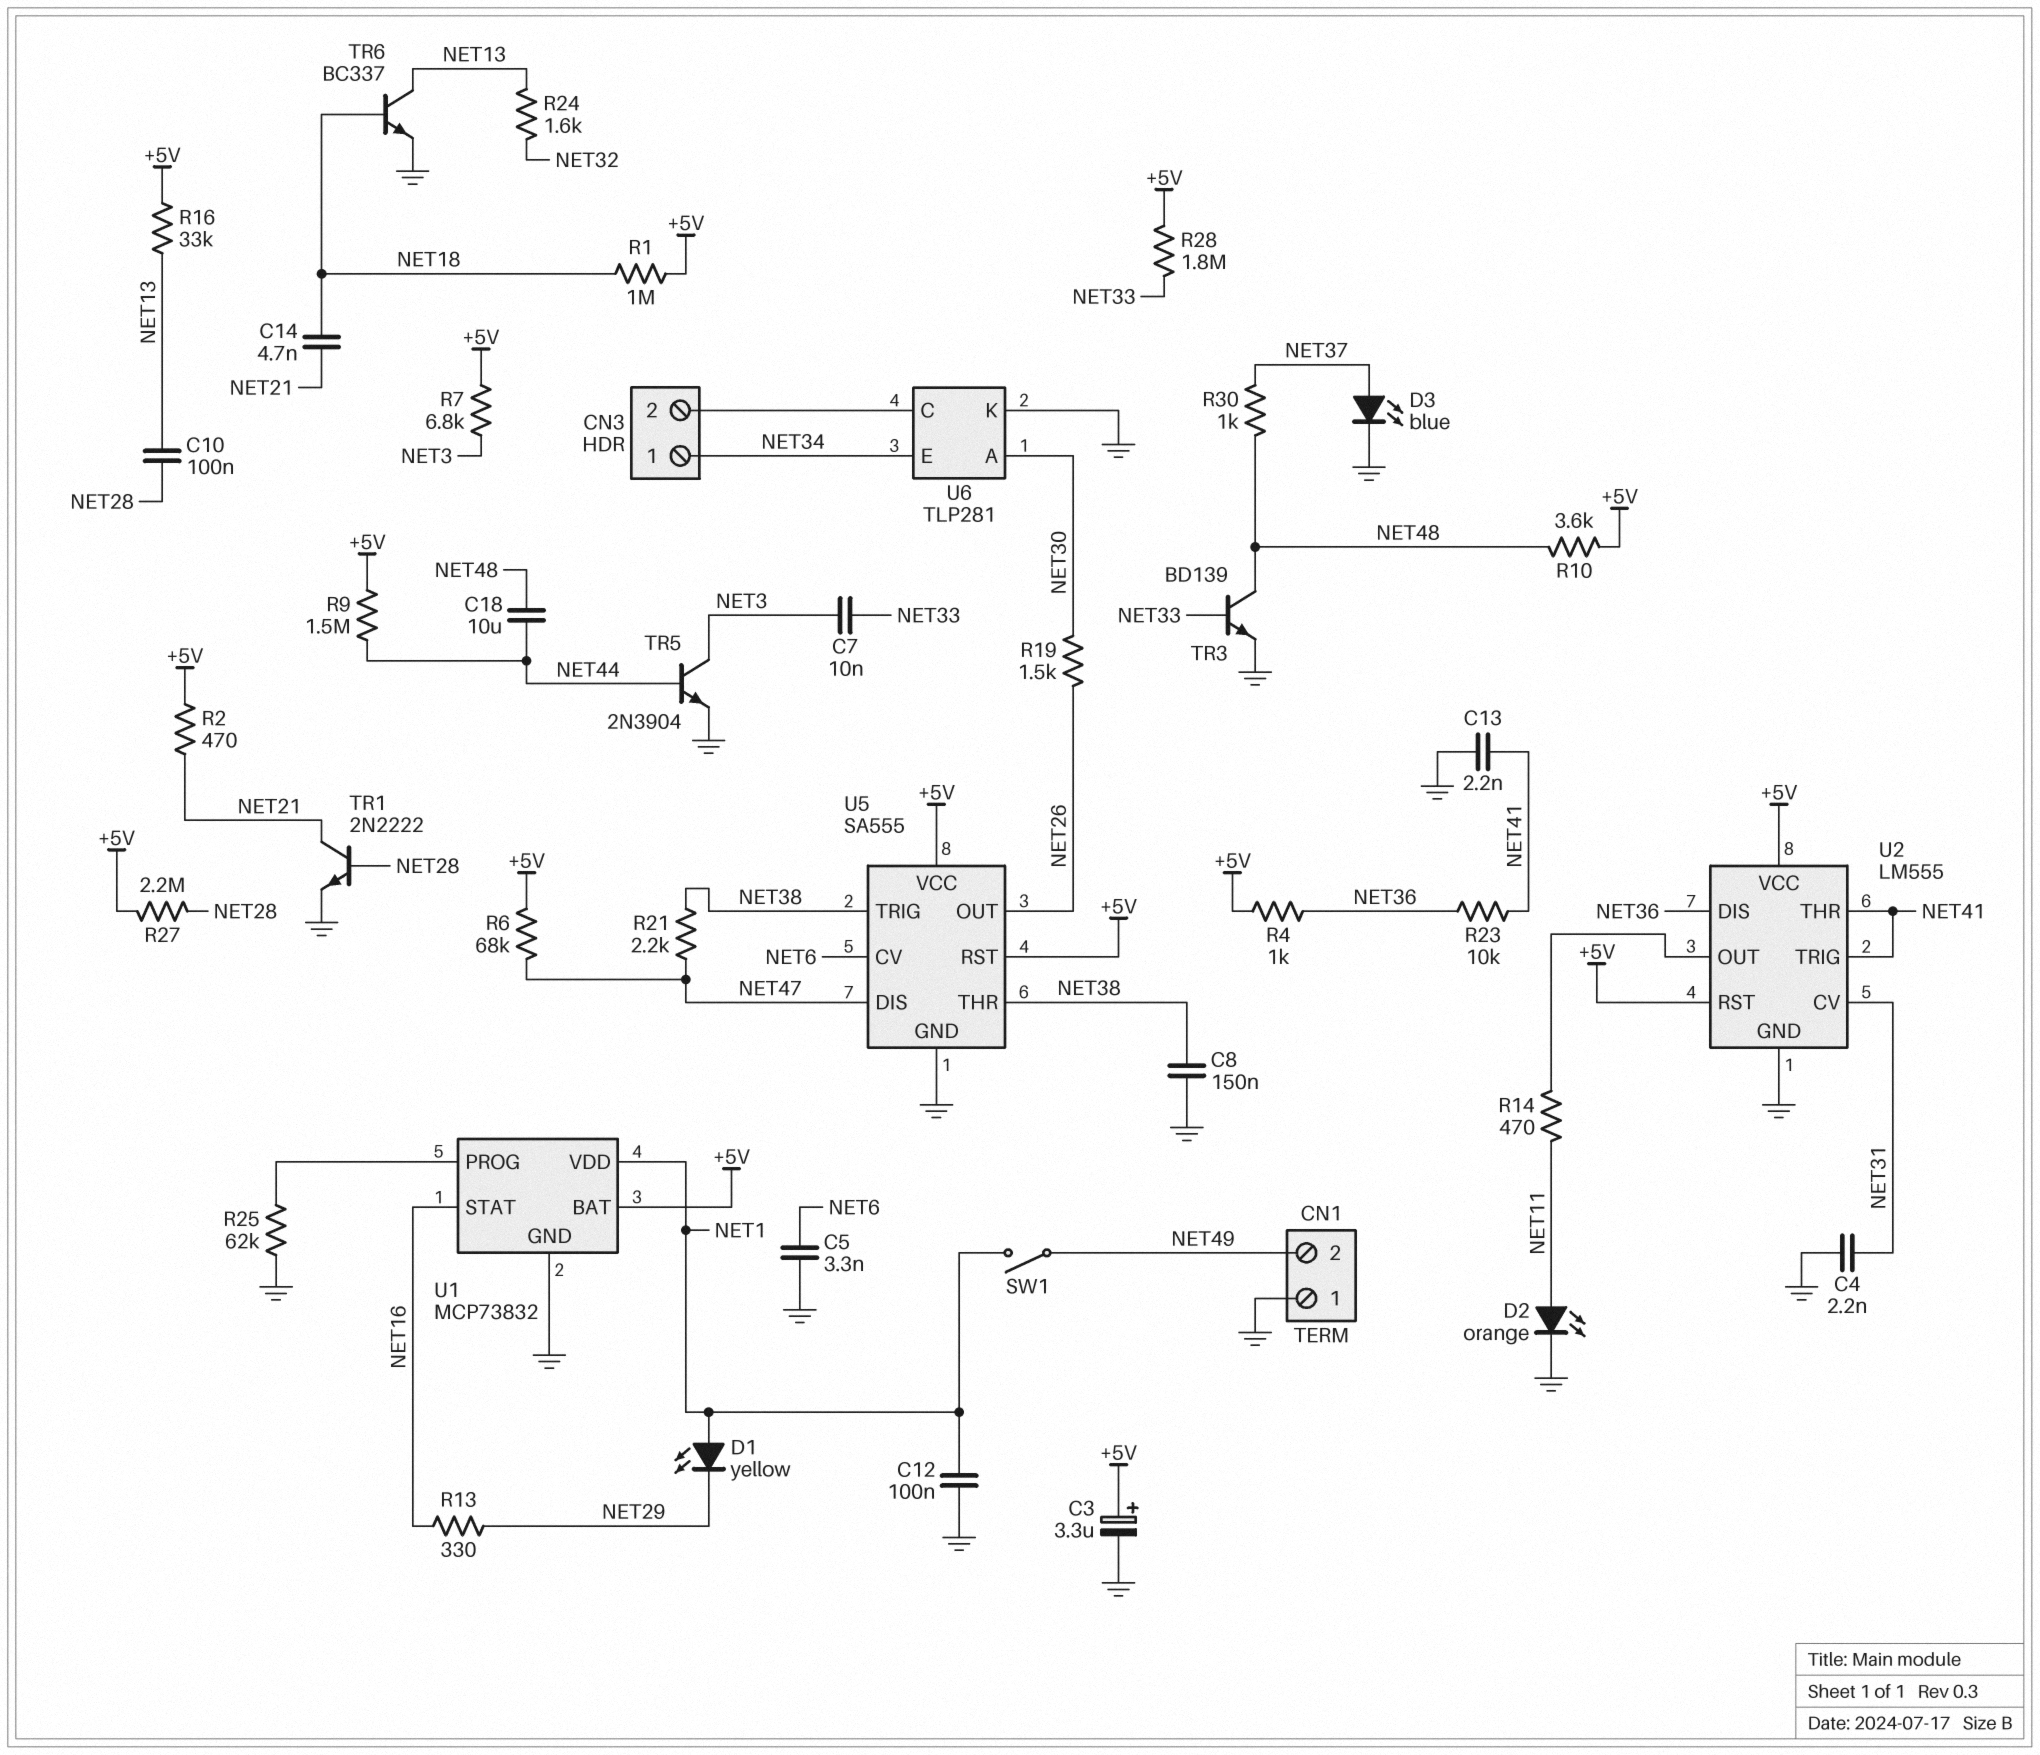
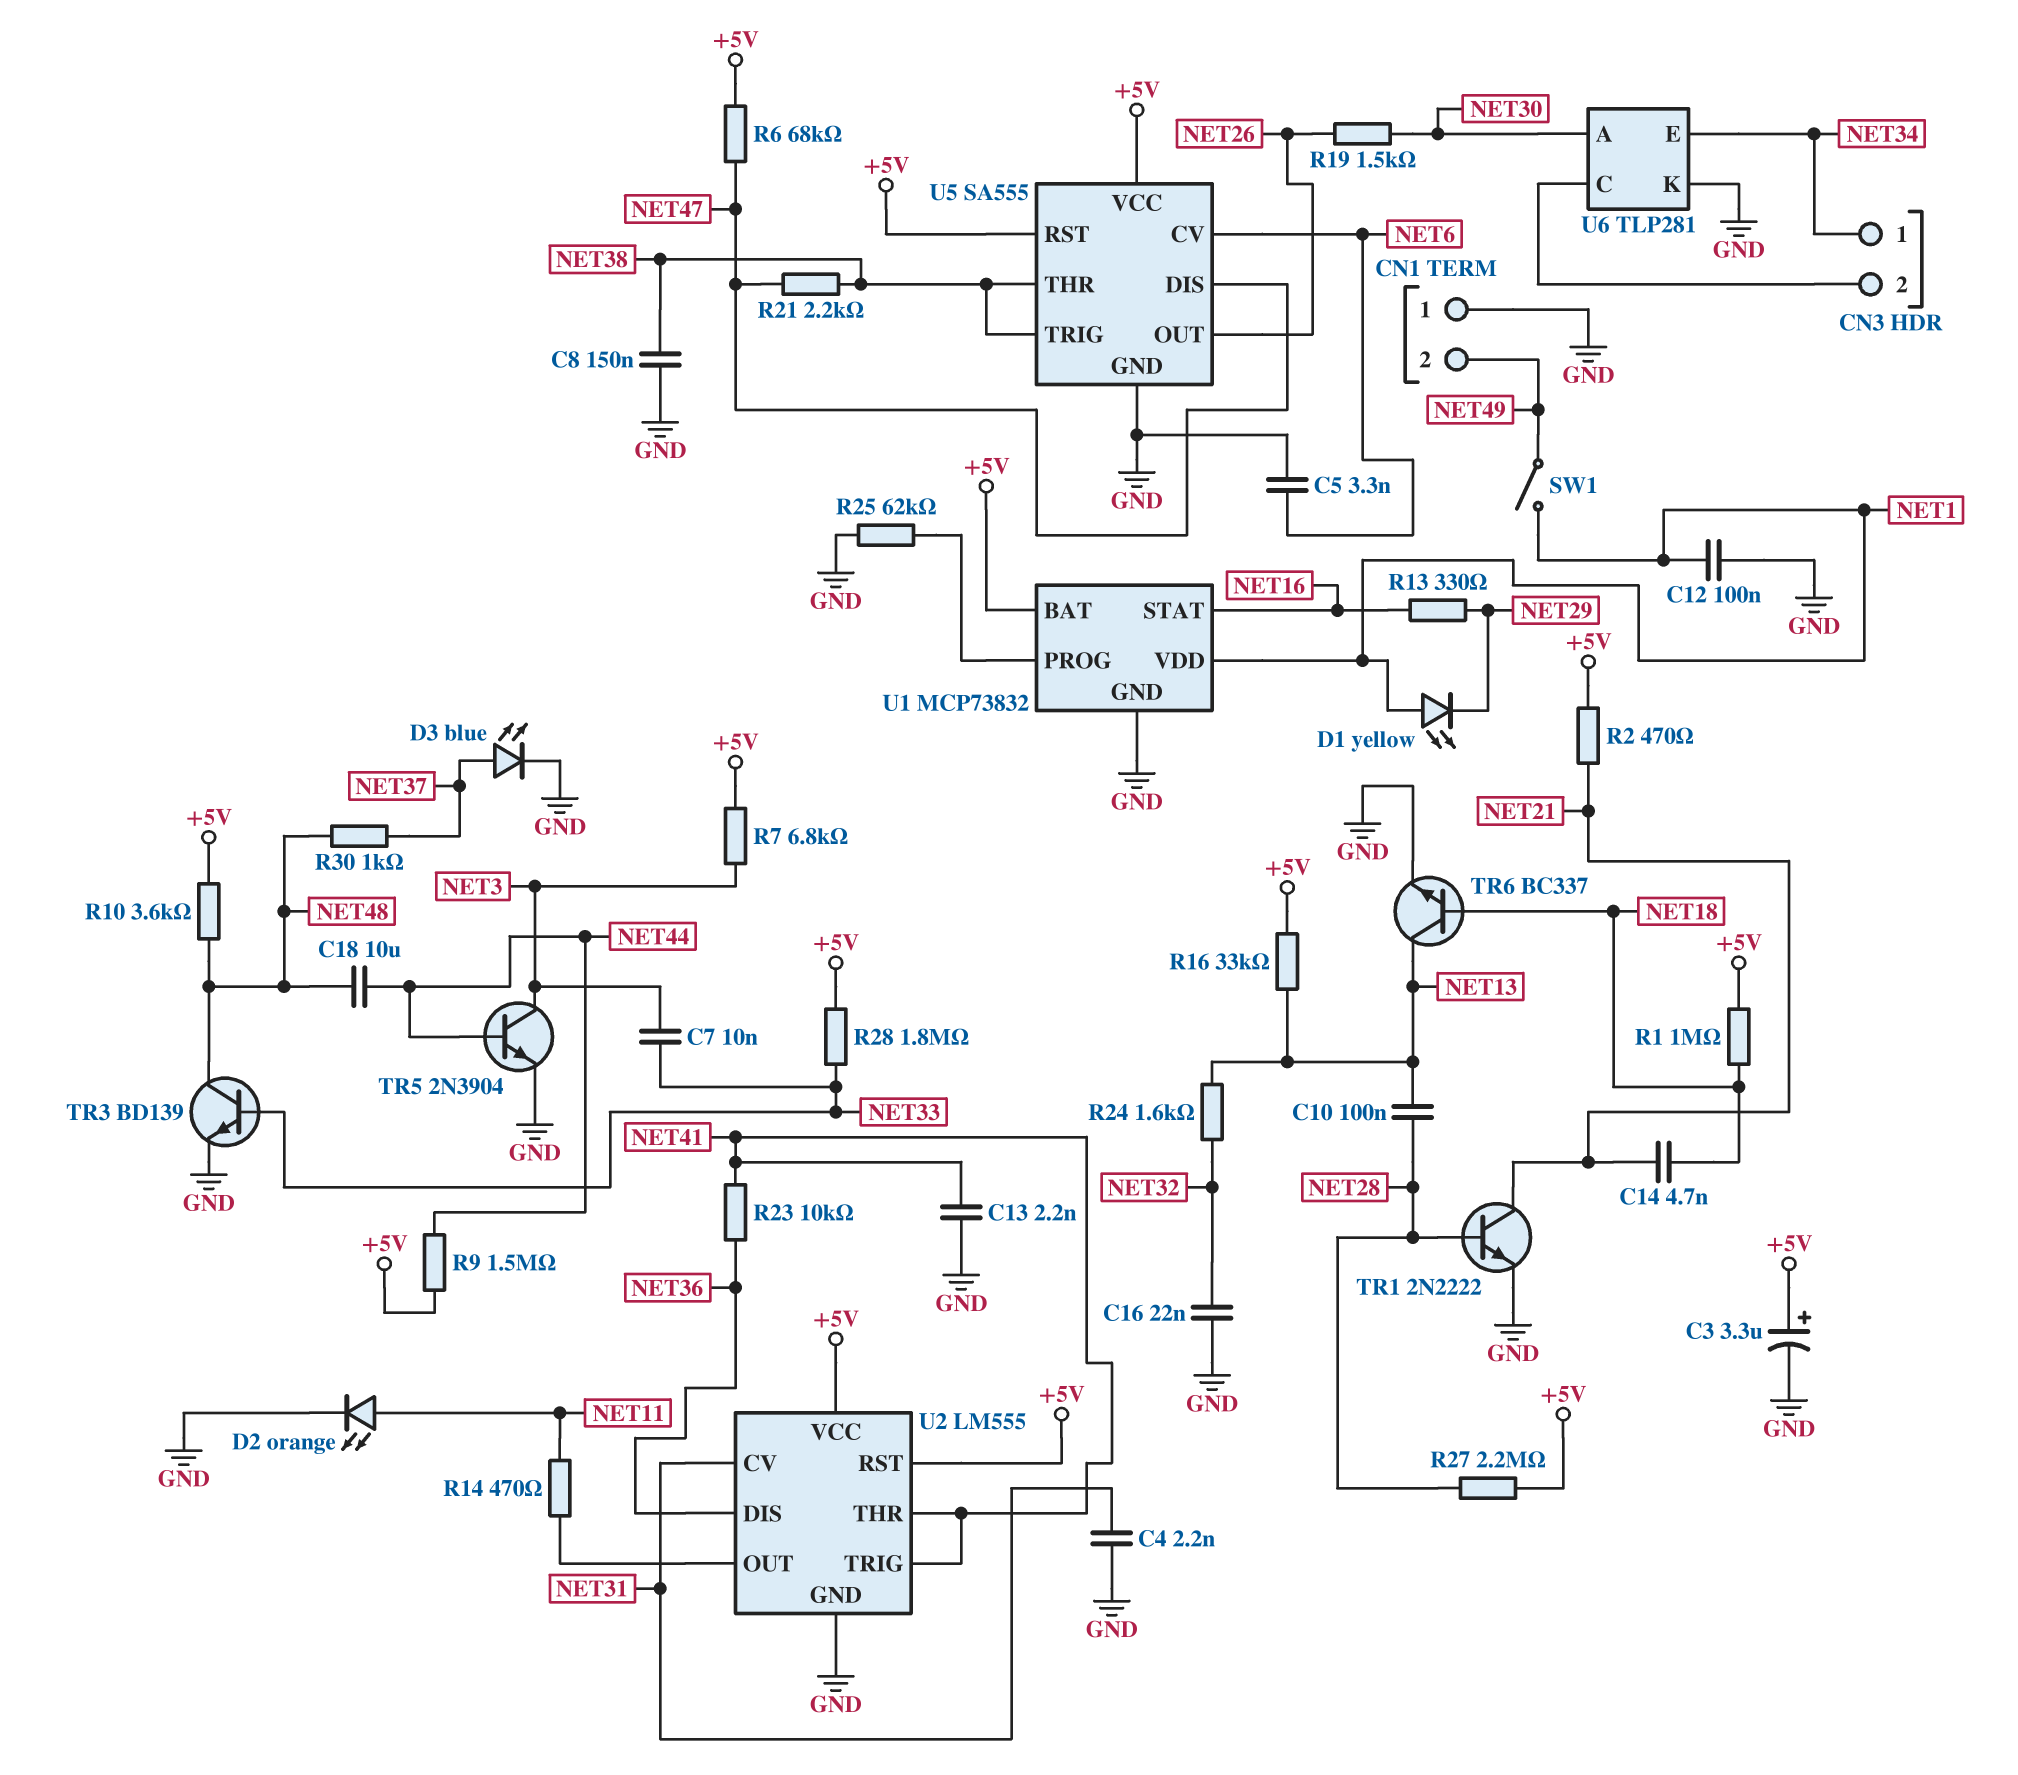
C16: none -> 22nF (GND, NET32)
R4: 1k (+5V, NET36) -> none

